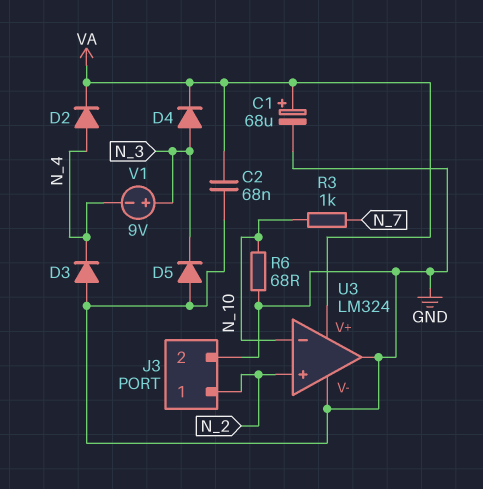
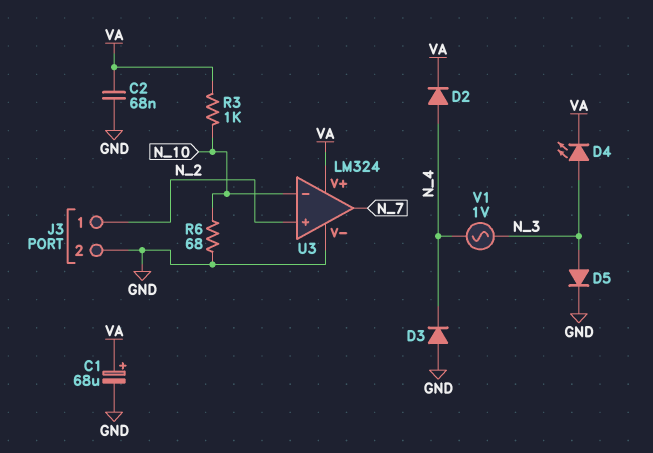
D4: diode (A N_3, K VA) -> LED (A N_3, K VA)
D5: diode (A GND, K N_3) -> diode (A N_3, K GND)
R3: 1k (N_7, N_10) -> 1k (N_10, VA)
U3 pin out: GND -> N_7
V1: 9V (plus N_3, minus N_4) -> AC 1V (N_3, N_4)

